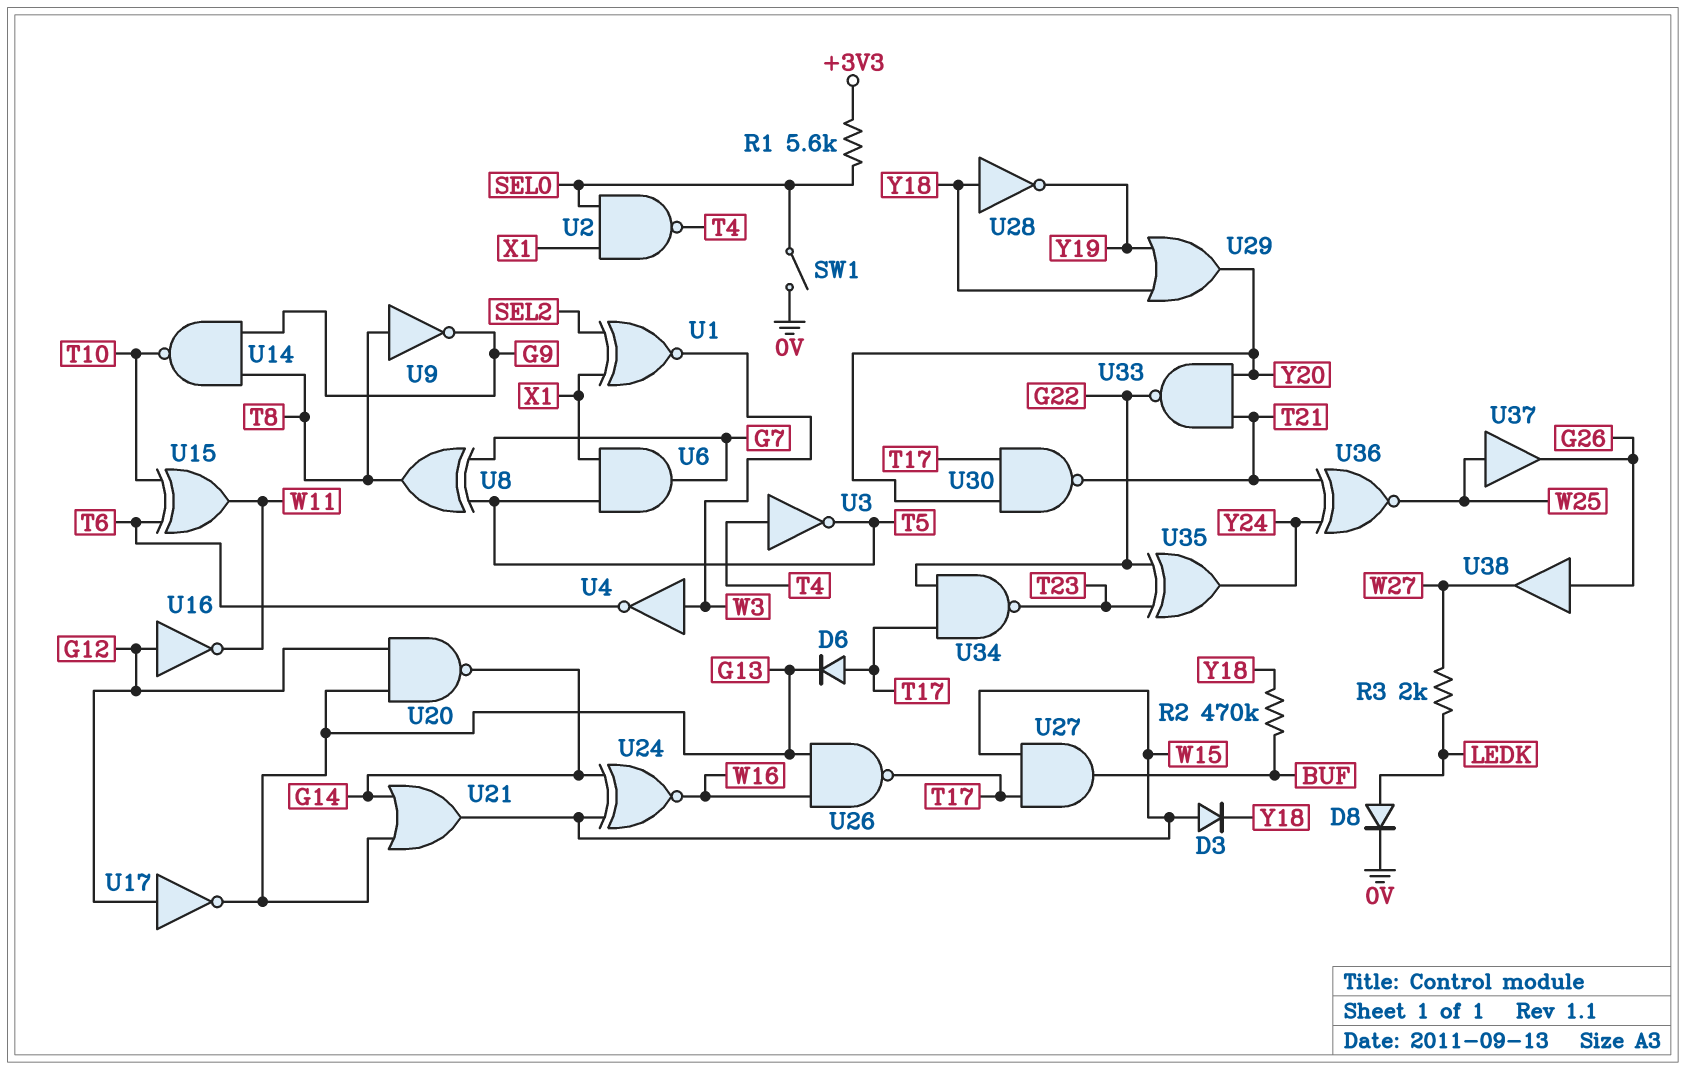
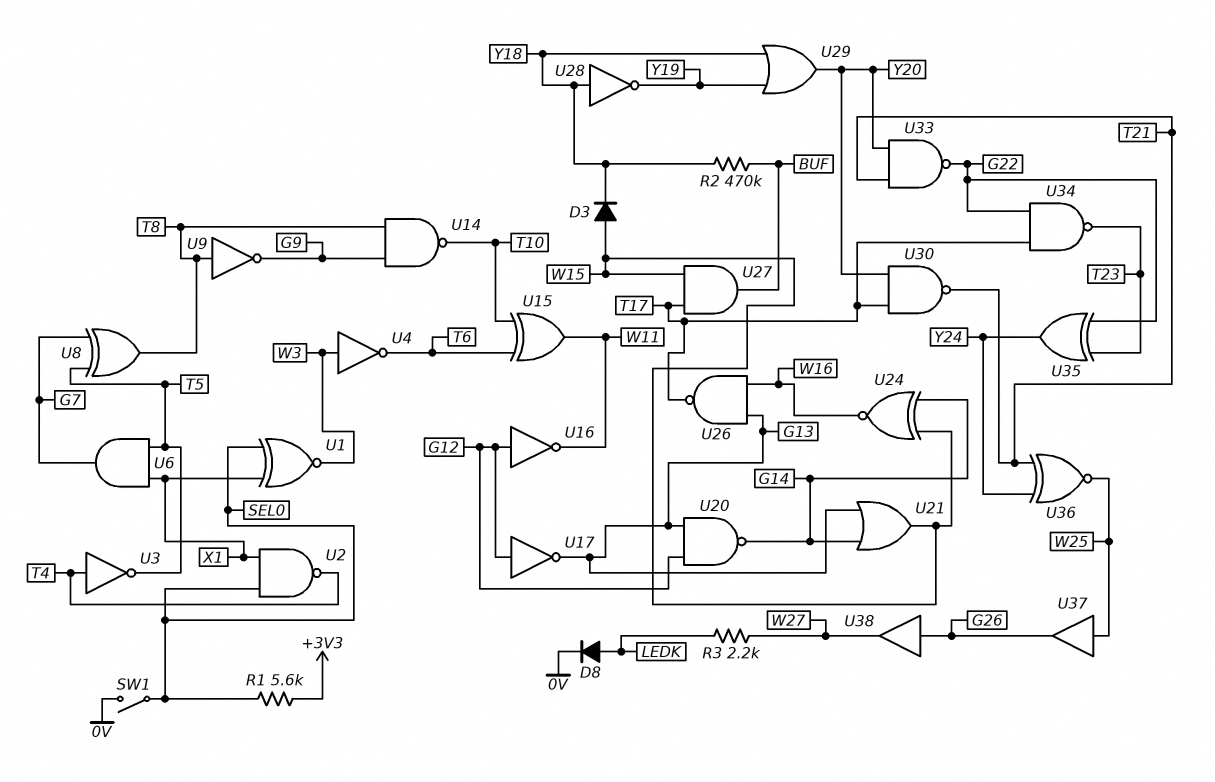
D6: diode (A T17, K G13) -> none
R3: 2k (LEDK, W27) -> 2.2k (LEDK, W27)
U1: XNOR (in SEL2, in X1, out W3) -> XNOR (in SEL0, in X1, out W3)

